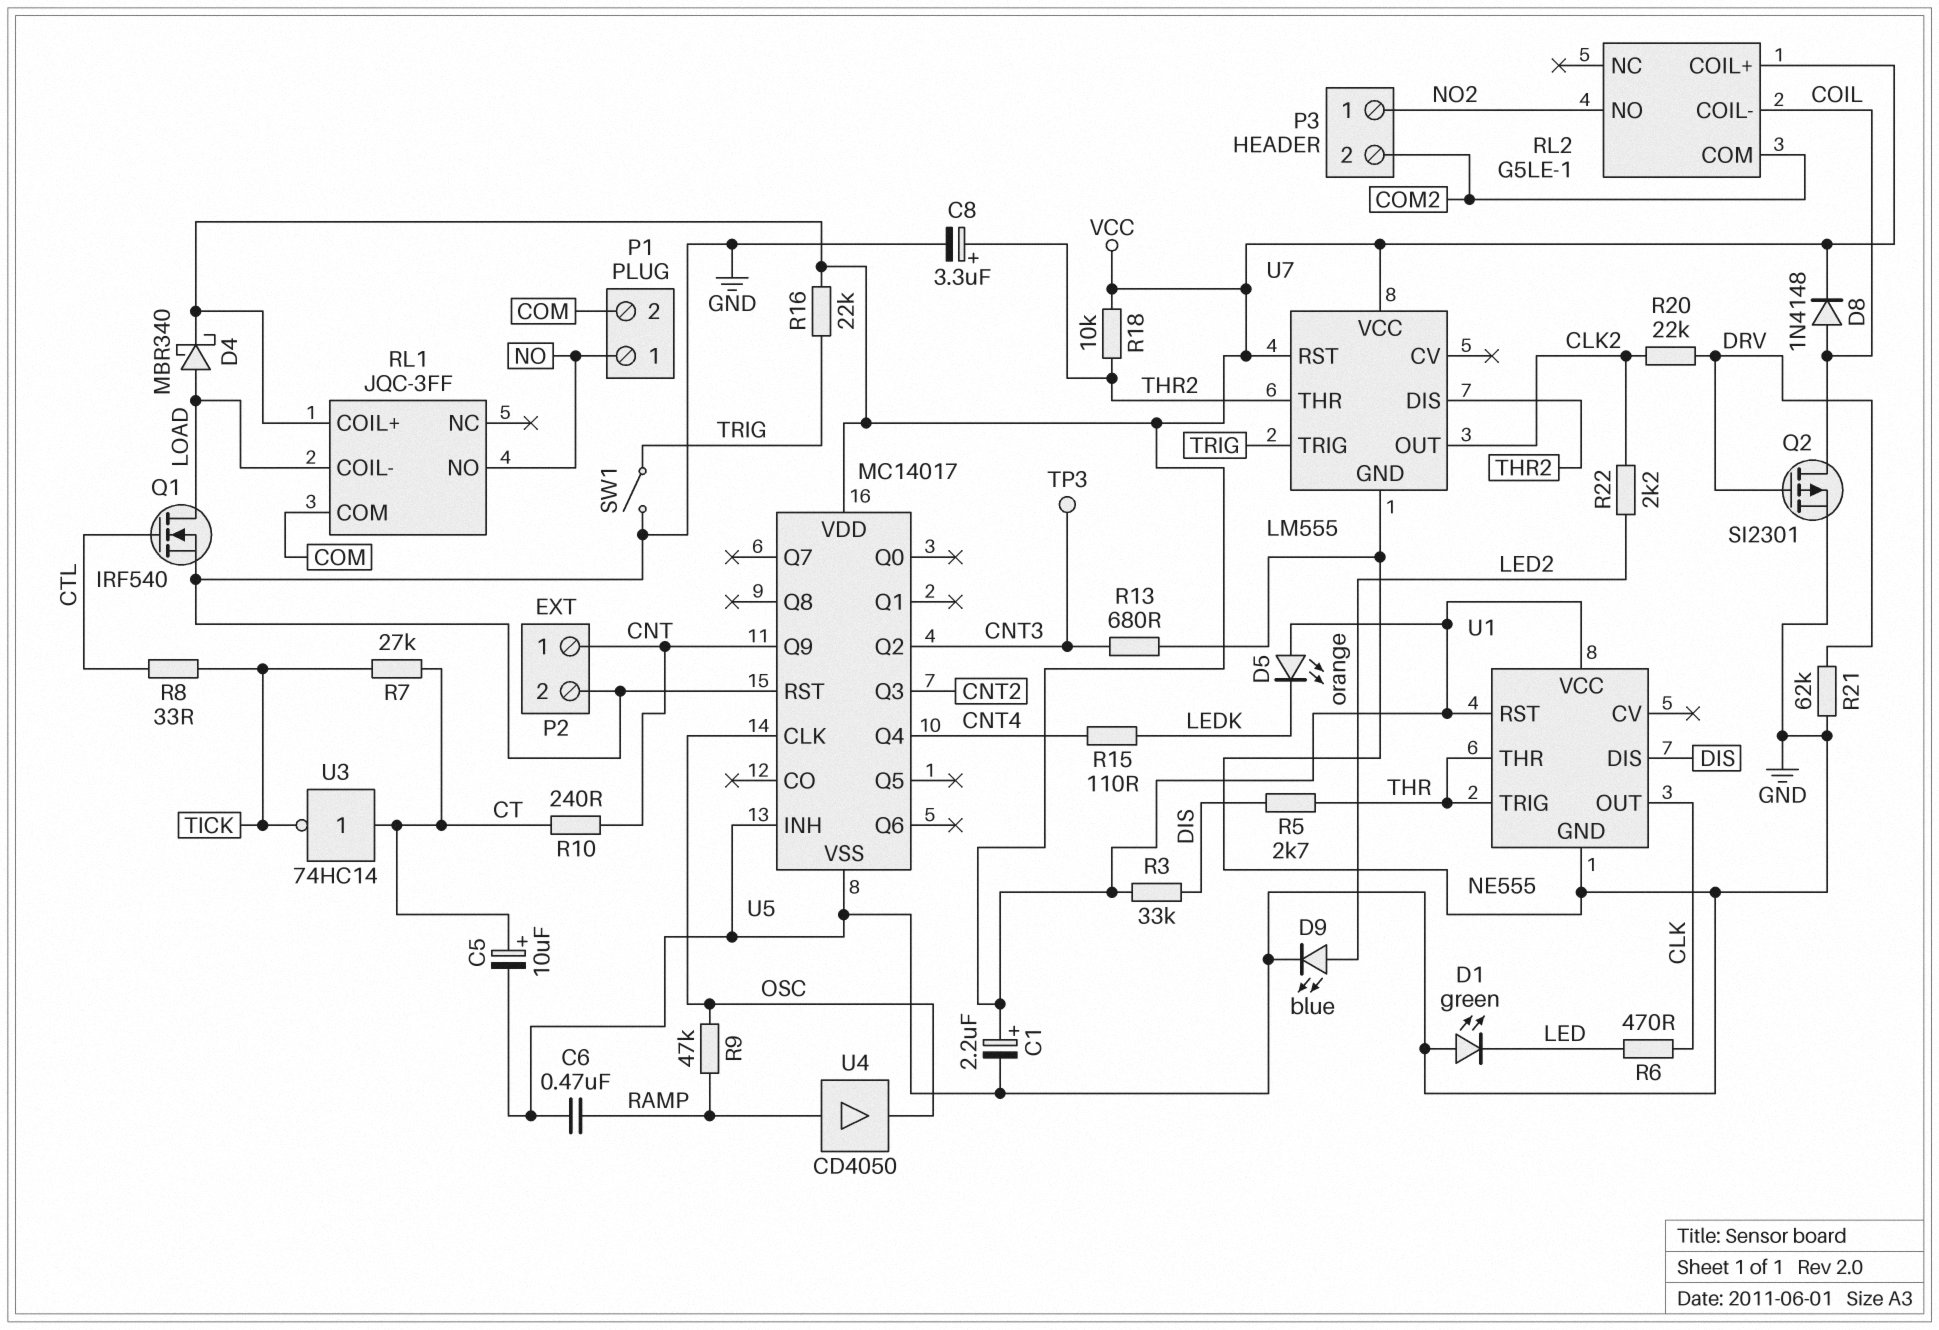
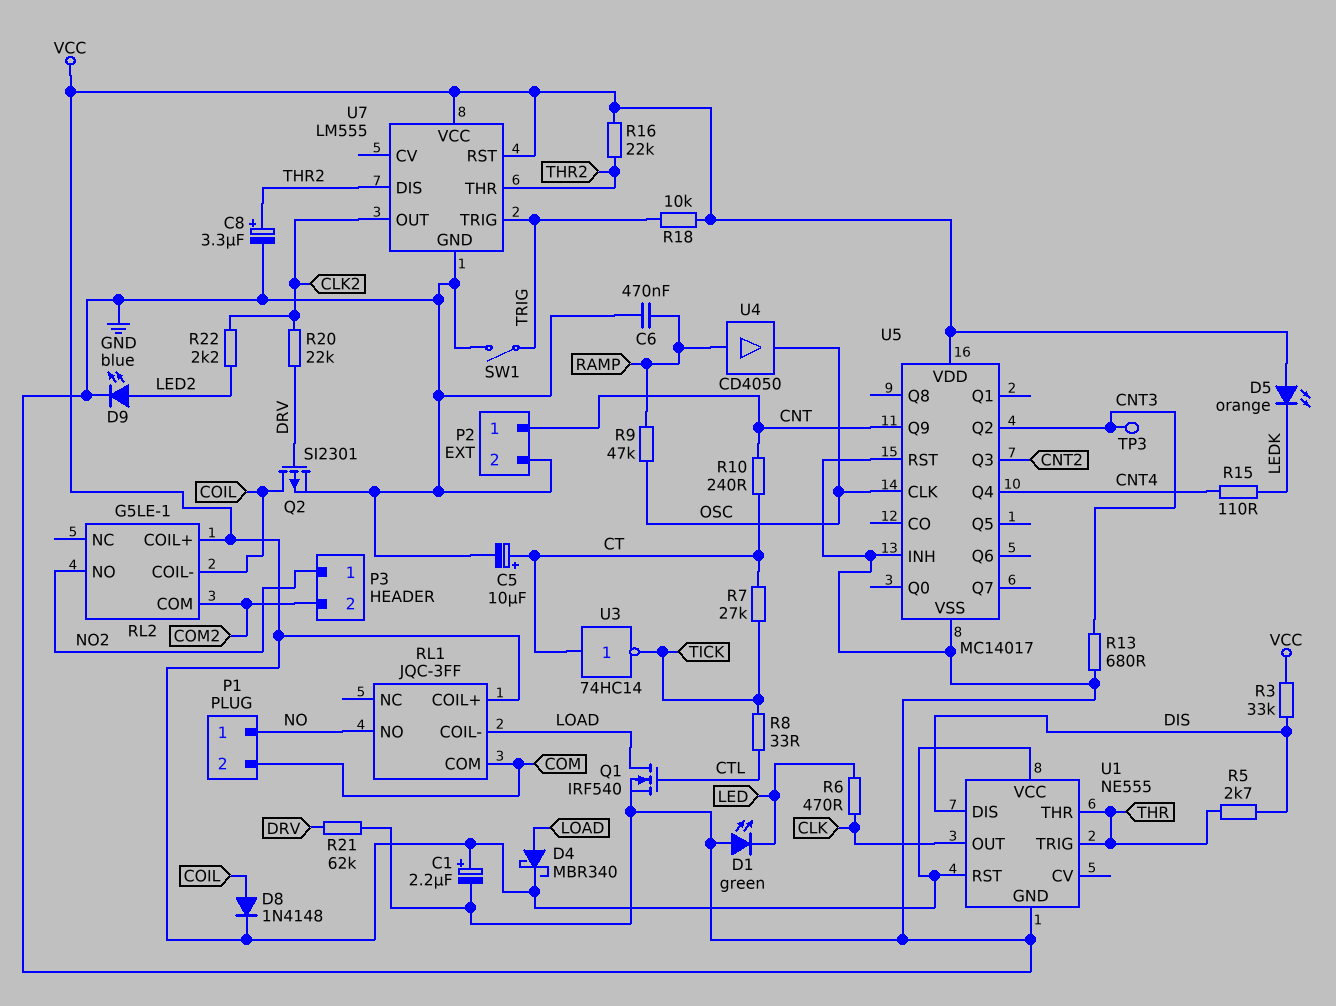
R16: 22k (TRIG, VCC) -> 22k (THR2, VCC)
R18: 10k (THR2, VCC) -> 10k (TRIG, VCC)

